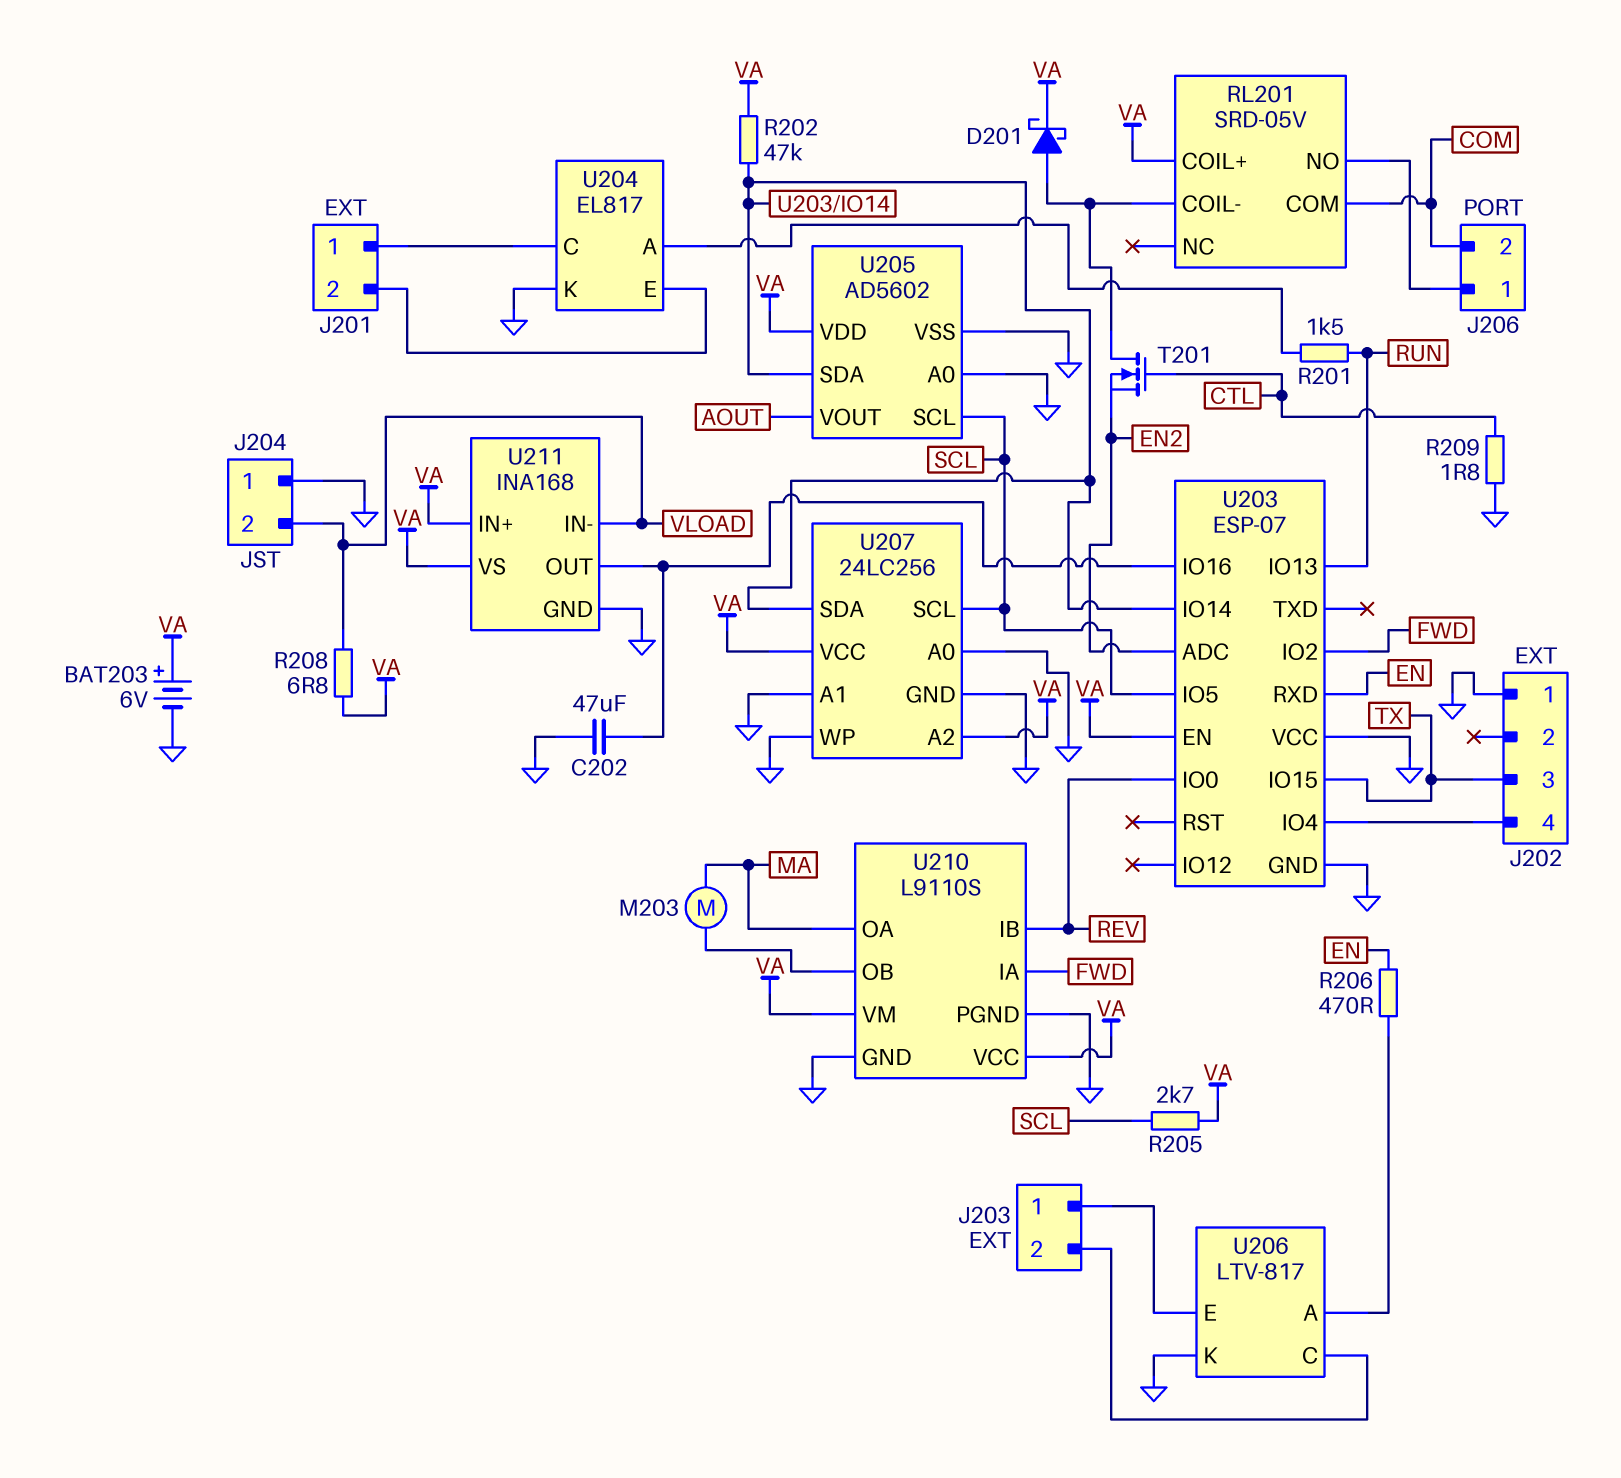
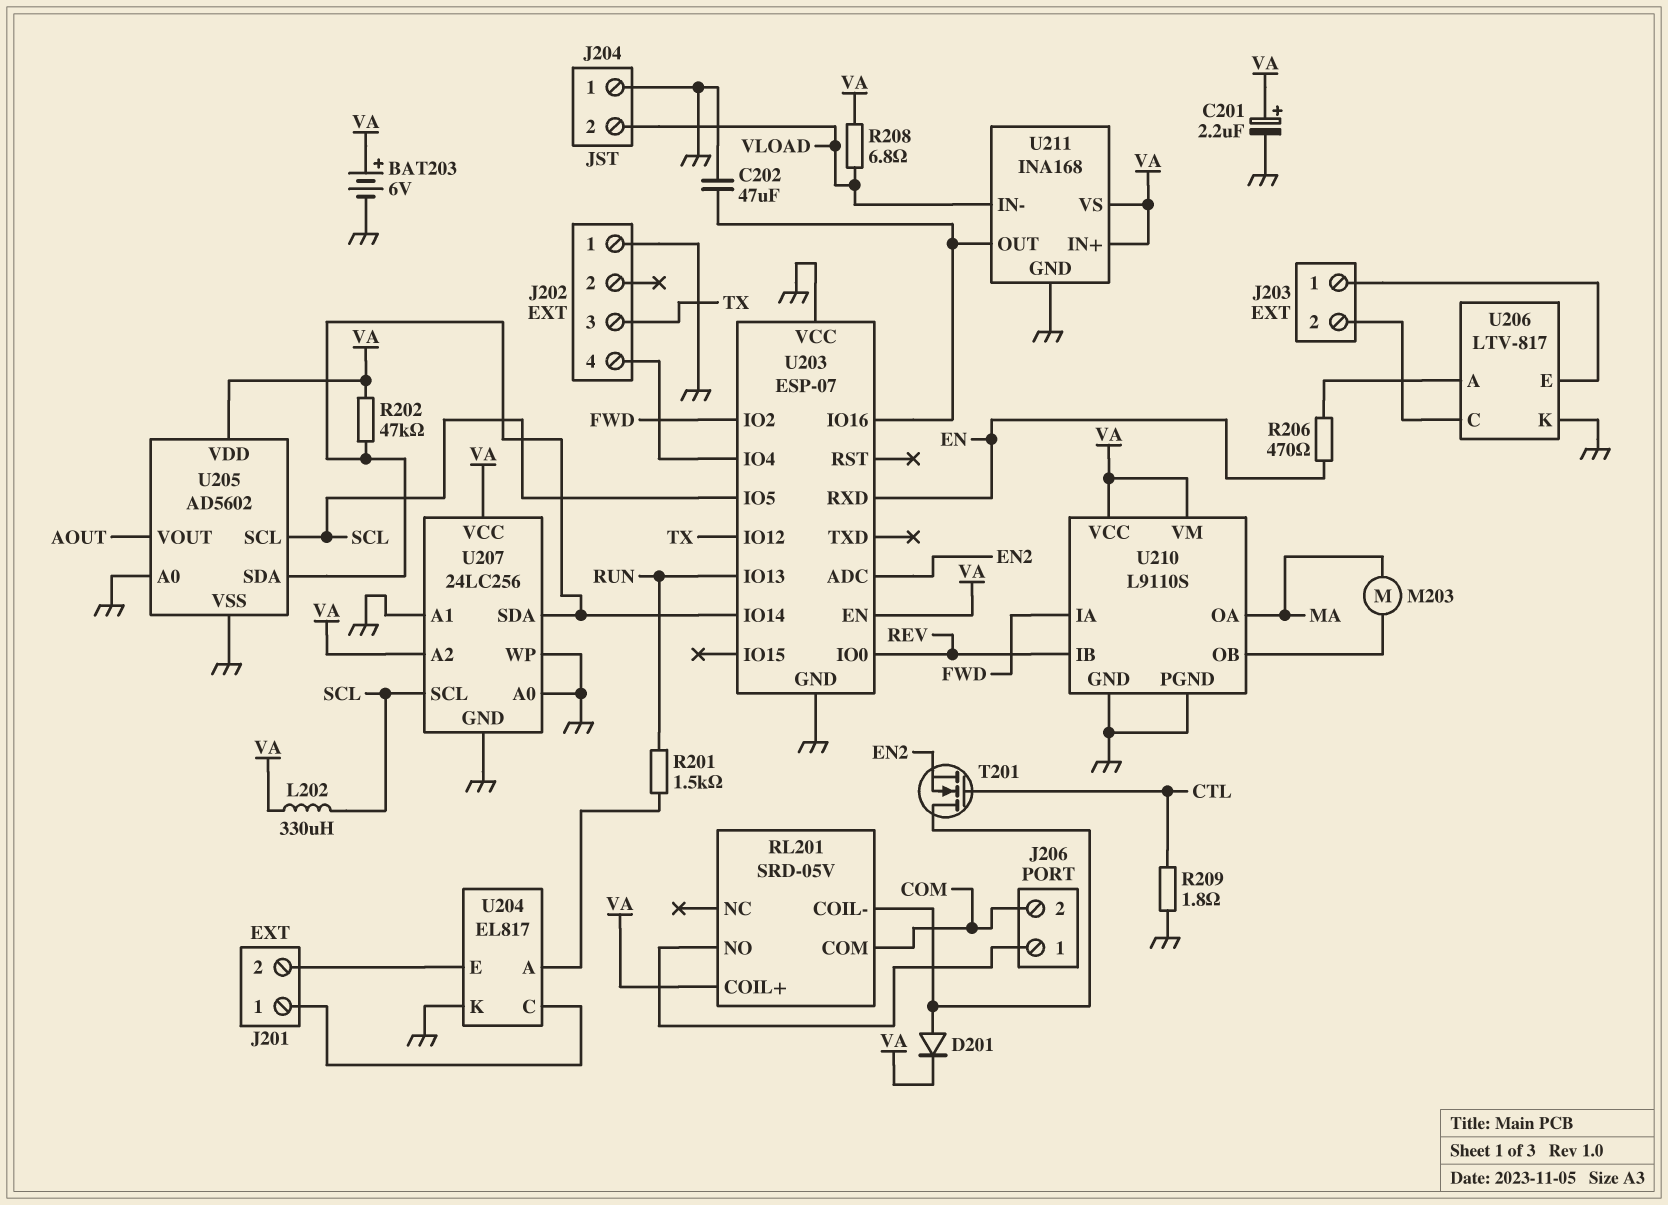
C201: none -> 2.2uF (plus VA, minus GND)
D201: schottky (A RL201/COIL-, K VA) -> diode (A RL201/COIL-, K VA)
L202: none -> 330uH (SCL, VA)
R205: 2.7k (SCL, VA) -> none
U203 pin IO12: none -> TX
U203 pin IO15: TX -> none

